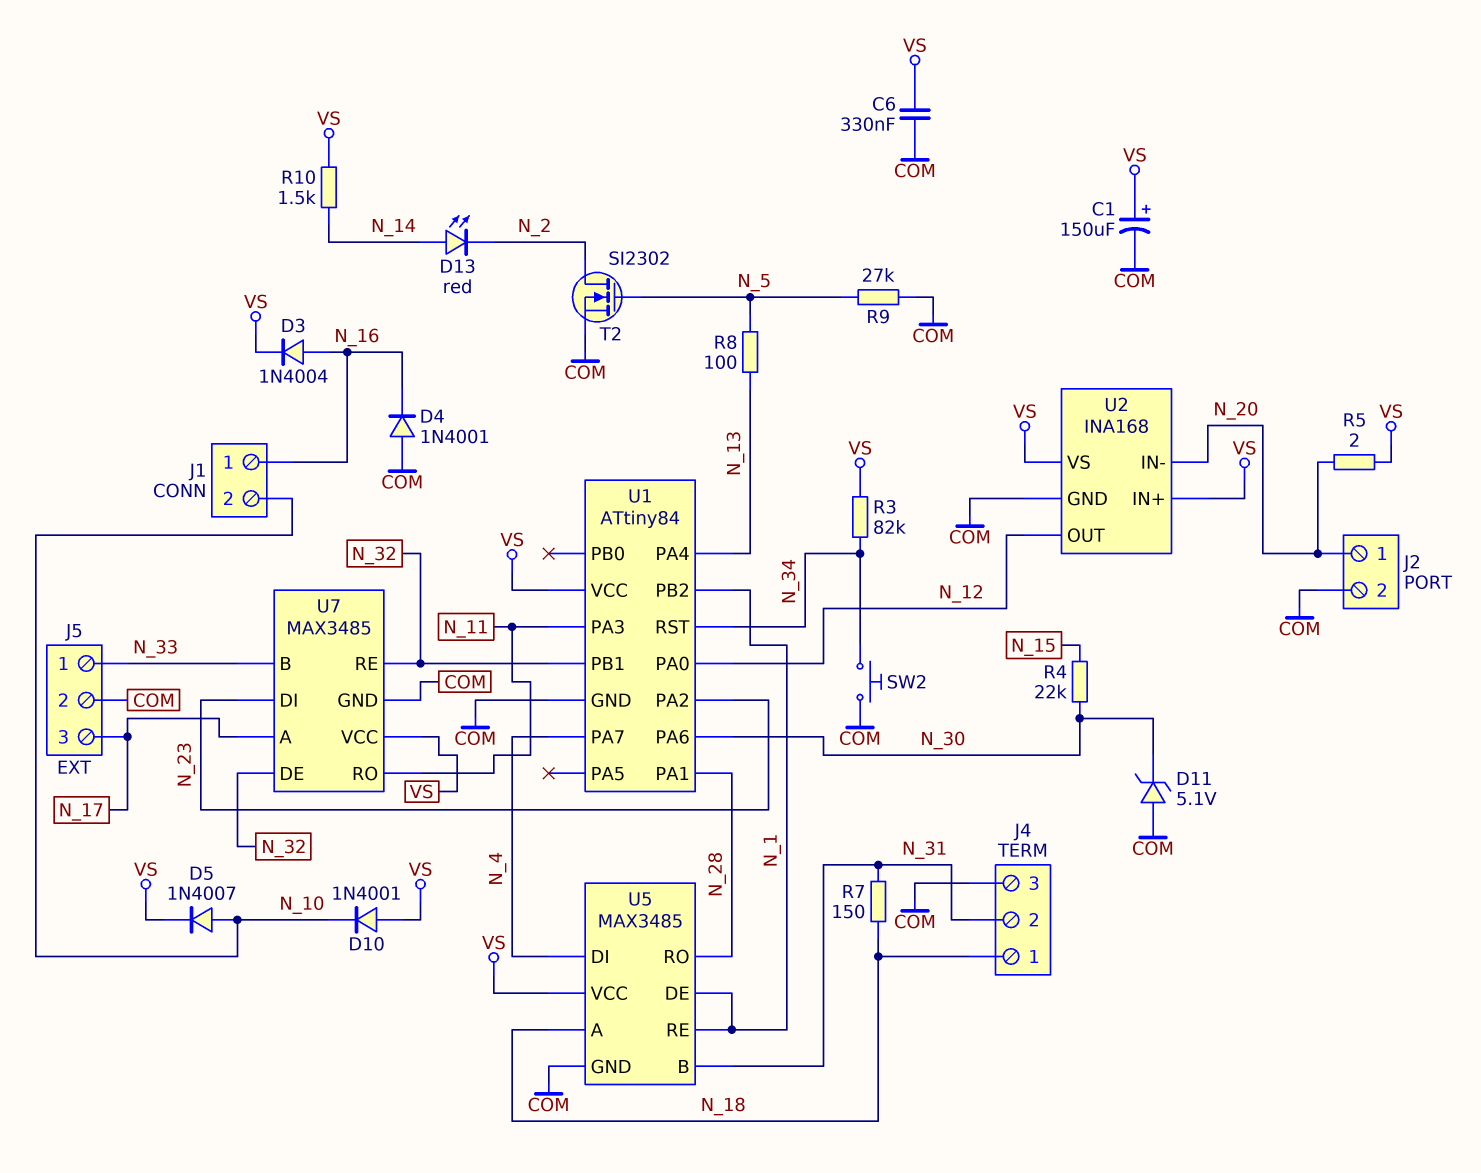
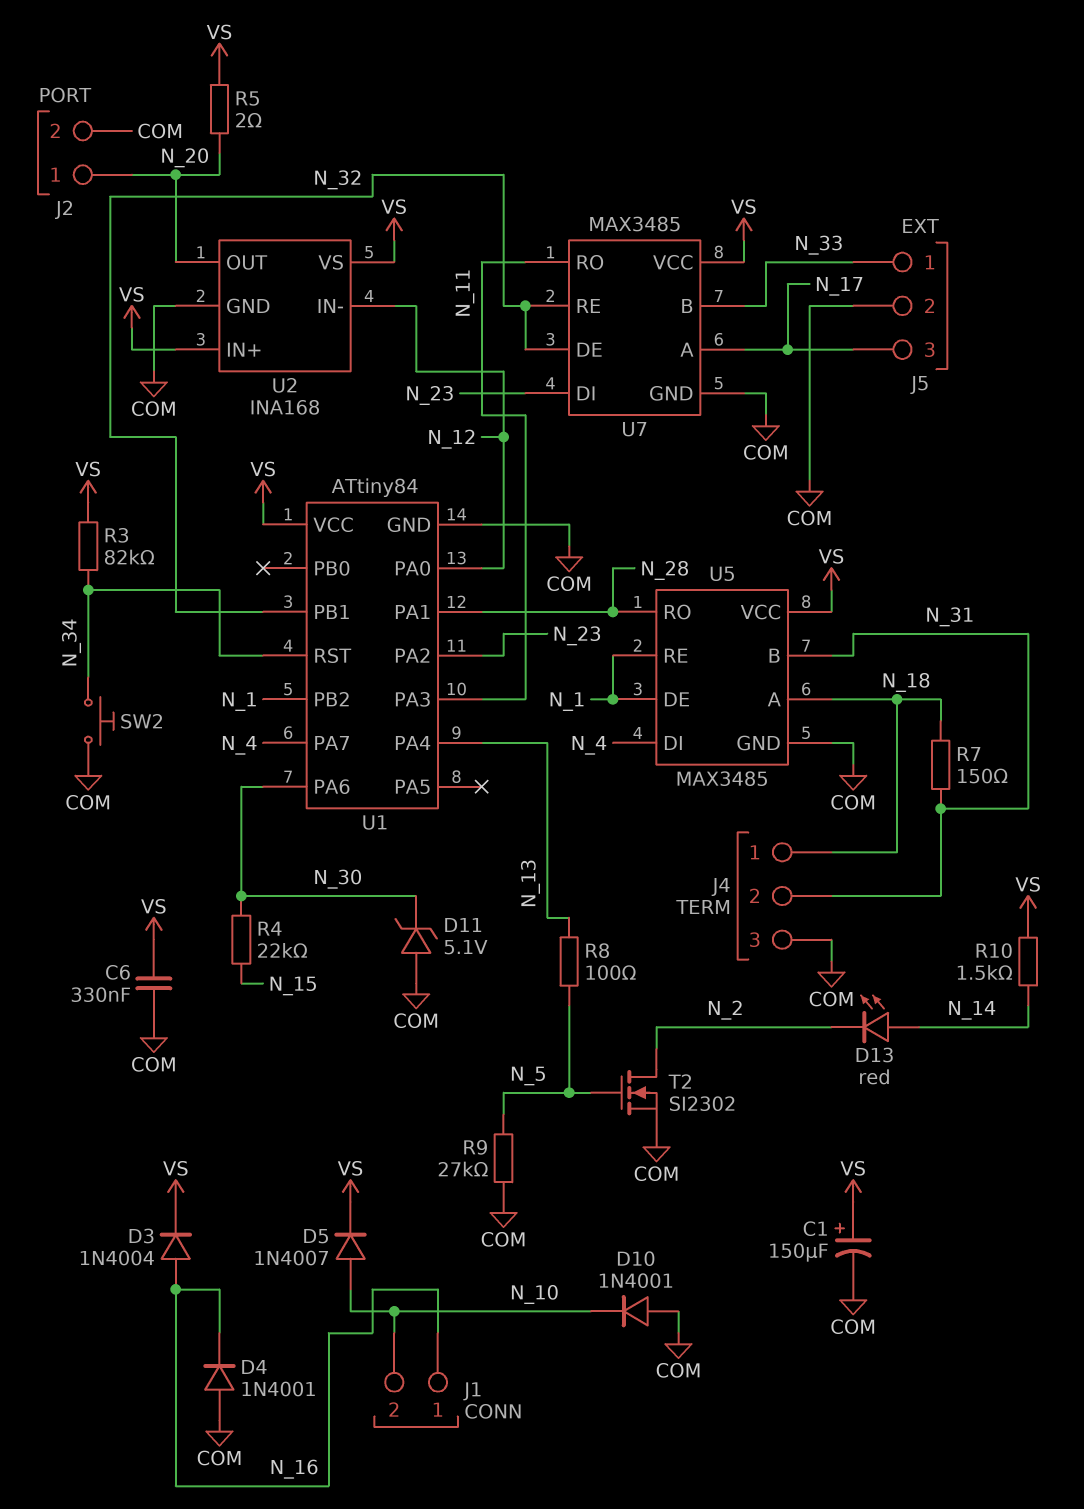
D10: diode 1N4001 (A VS, K N_10) -> diode 1N4001 (A COM, K N_10)
U2 pin IN-: N_20 -> N_12
U2 pin OUT: N_12 -> N_20

